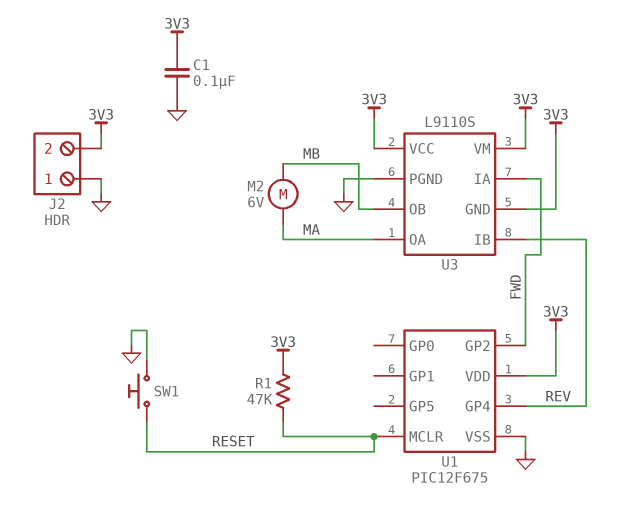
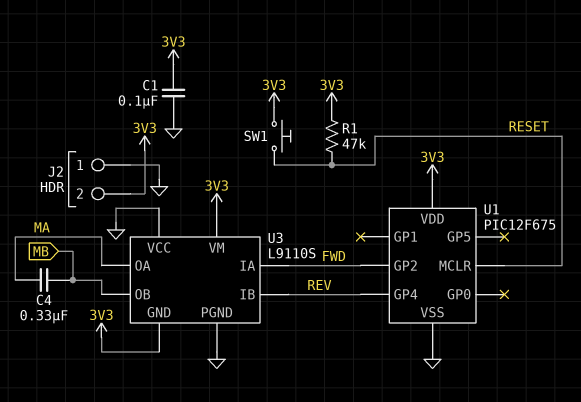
C4: none -> 330nF (MA, MB)
M2: motor 6V (MA, MB) -> none
SW1: button (GND, RESET) -> button (3V3, RESET)
U3 pin VCC: 3V3 -> GND

